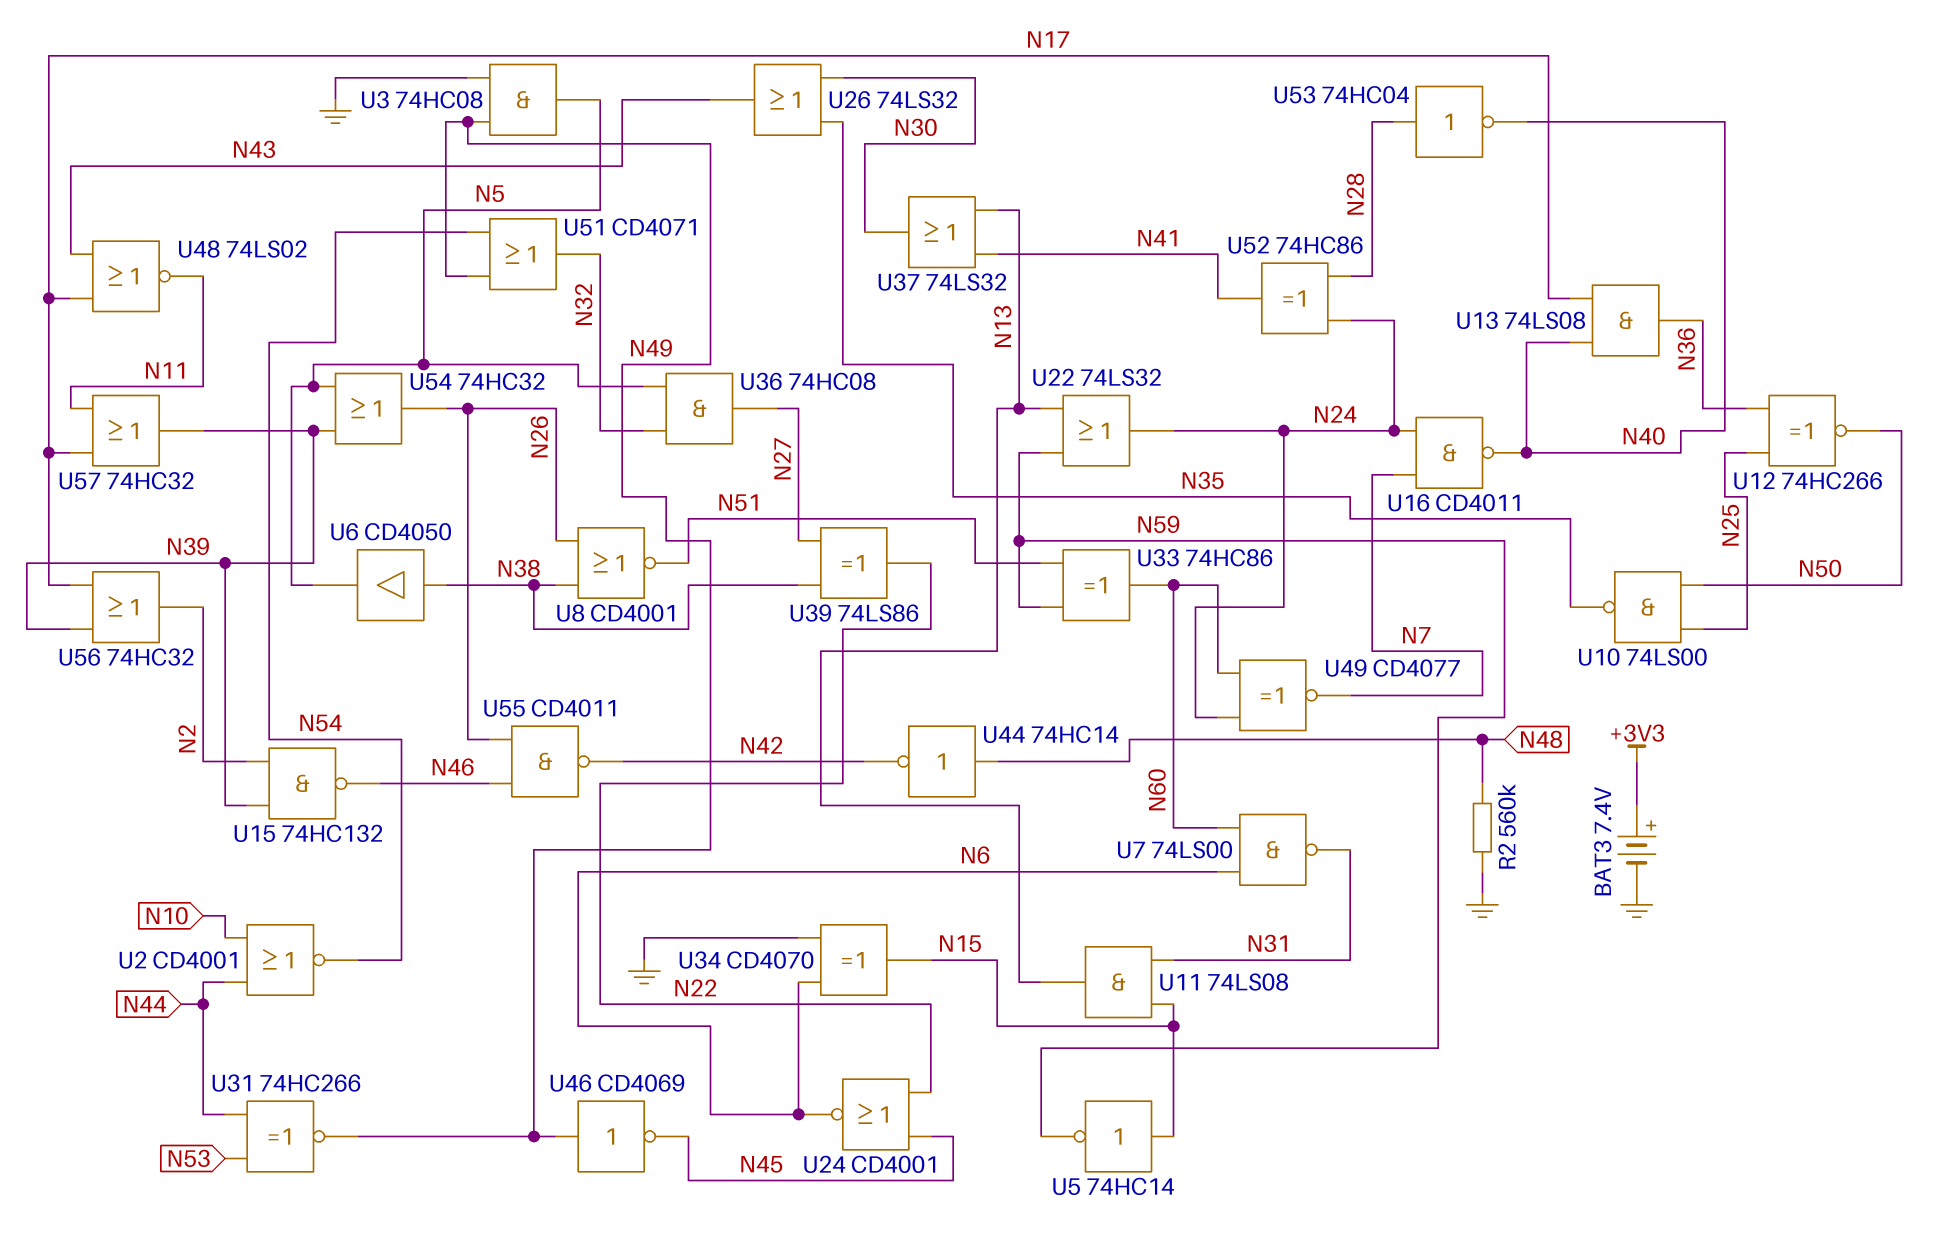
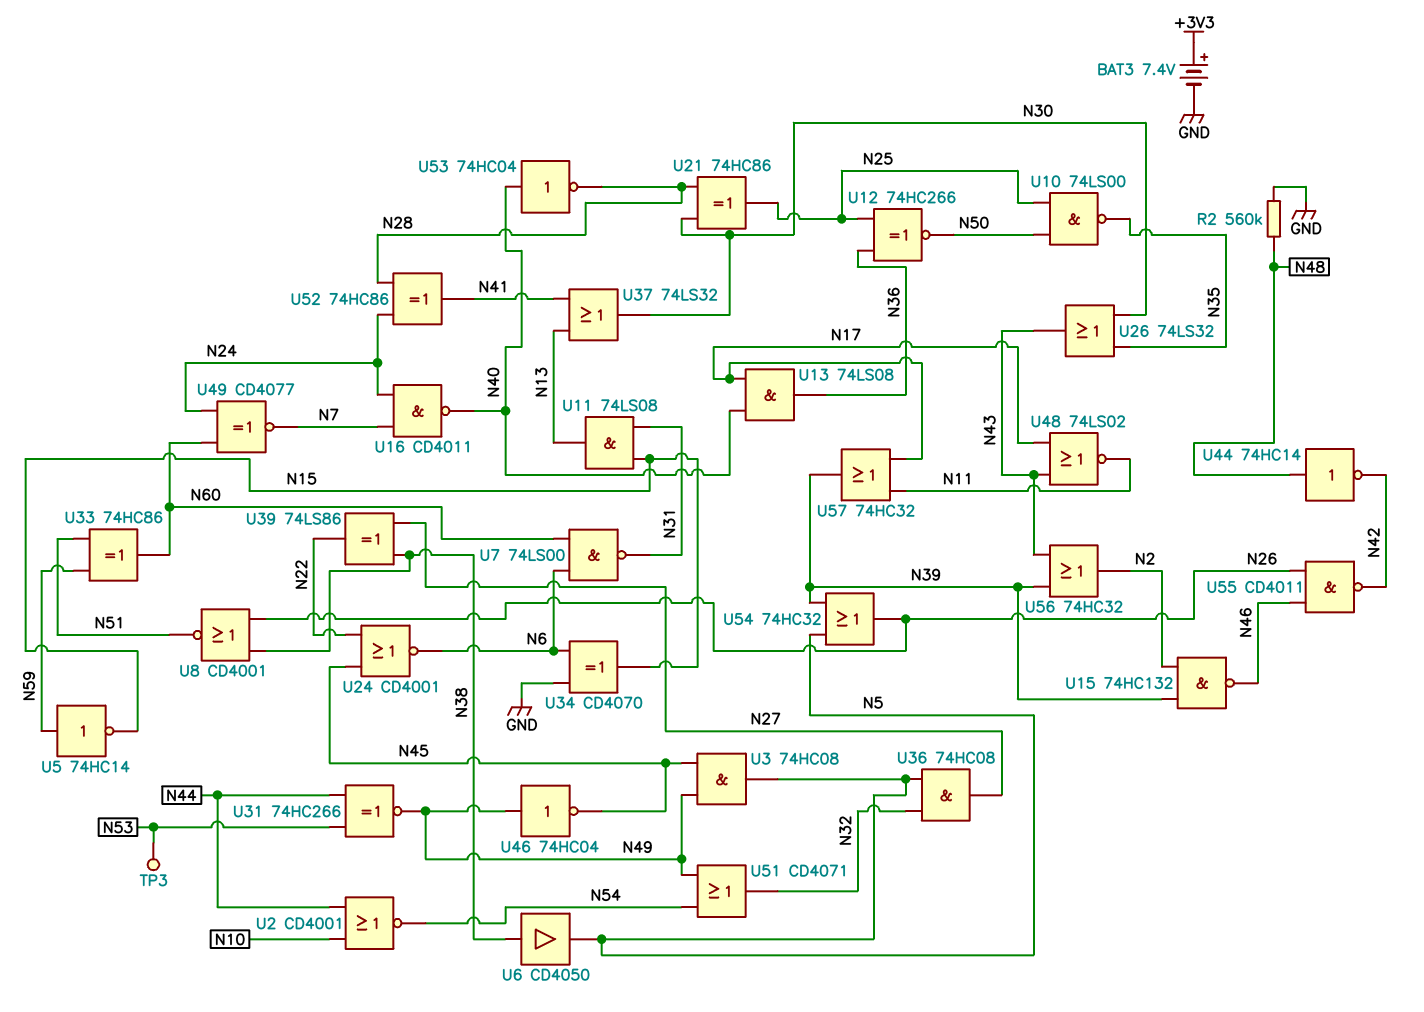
TP3: none -> test point (N53)
U3: AND 74HC08 (in GND, in N49, out N5) -> AND 74HC08 (in N45, in N49, out N5)
U5: NOT 74HC14 (in N15, out N59) -> NOT 74HC14 (in N59, out N15)
U21: none -> XOR 74HC86 (in N28, in N30, out N25)
U22: OR 74LS32 (in N13, in N59, out N24) -> none
U46: NOT CD4069 (in N49, out N45) -> NOT 74HC04 (in N49, out N45)
U53: NOT 74HC04 (in N28, out N40) -> NOT 74HC04 (in N40, out N28)
U56: OR 74HC32 (in N17, in N39, out N2) -> OR 74HC32 (in N39, in N43, out N2)

